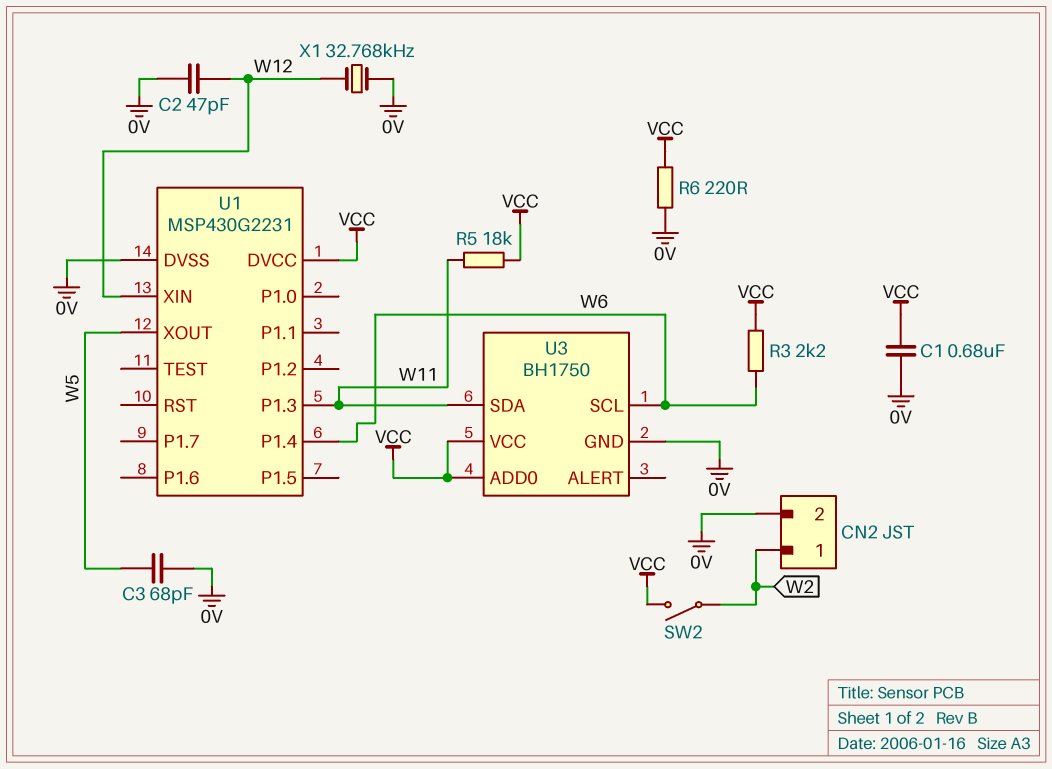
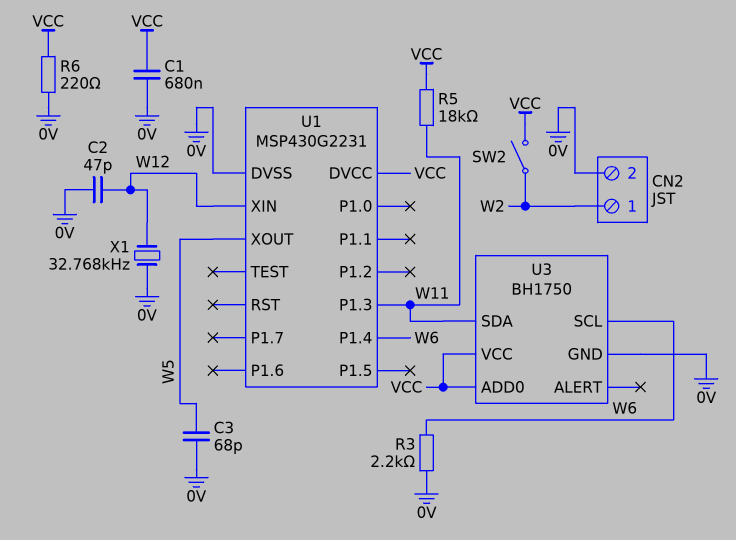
R3: 2.2k (VCC, W6) -> 2.2k (0V, W6)

